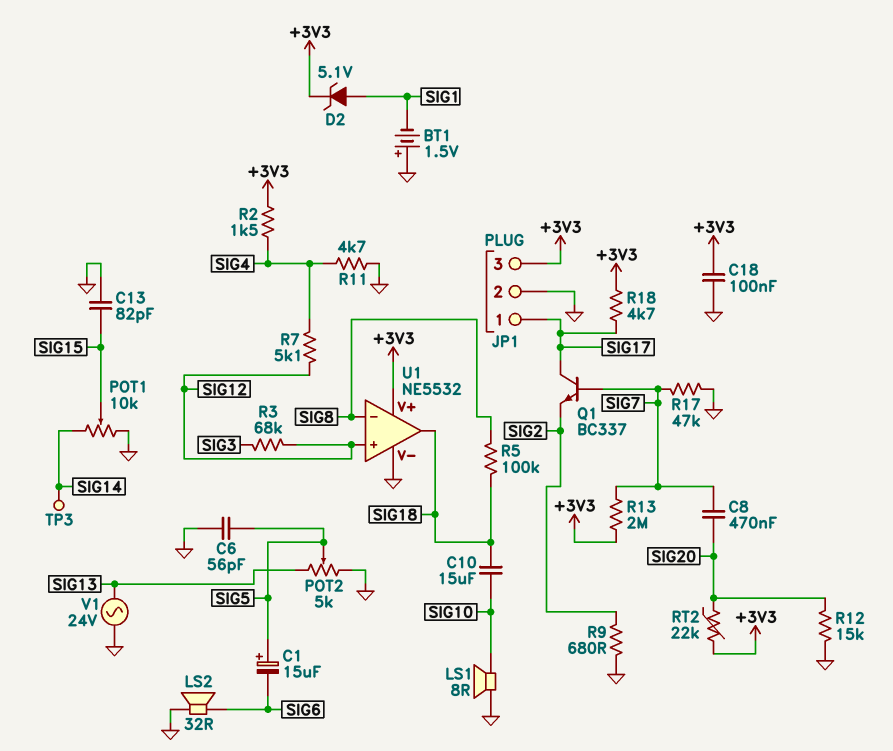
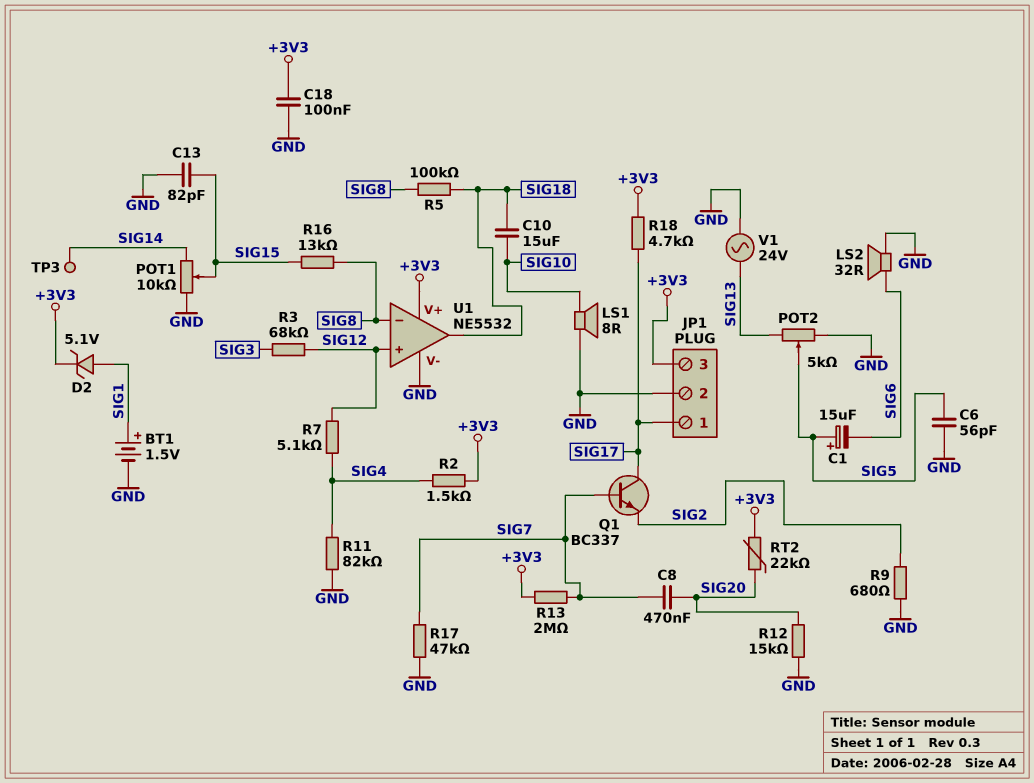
BT1: 1.5V (plus GND, minus SIG1) -> 1.5V (plus SIG1, minus GND)
R11: 4.7k (GND, SIG4) -> 82k (GND, SIG4)
R16: none -> 13k (SIG8, SIG15)

